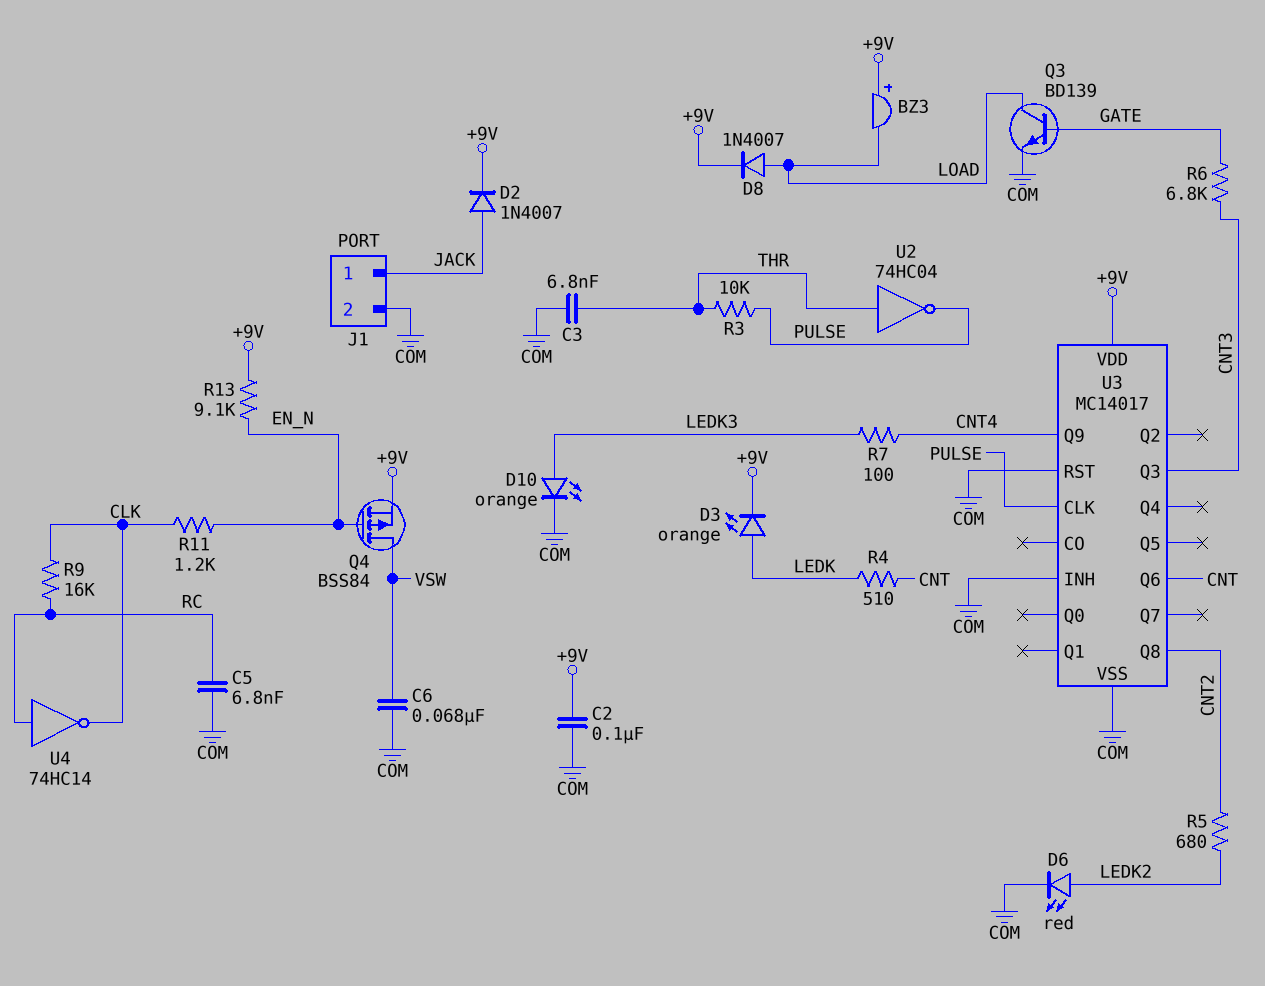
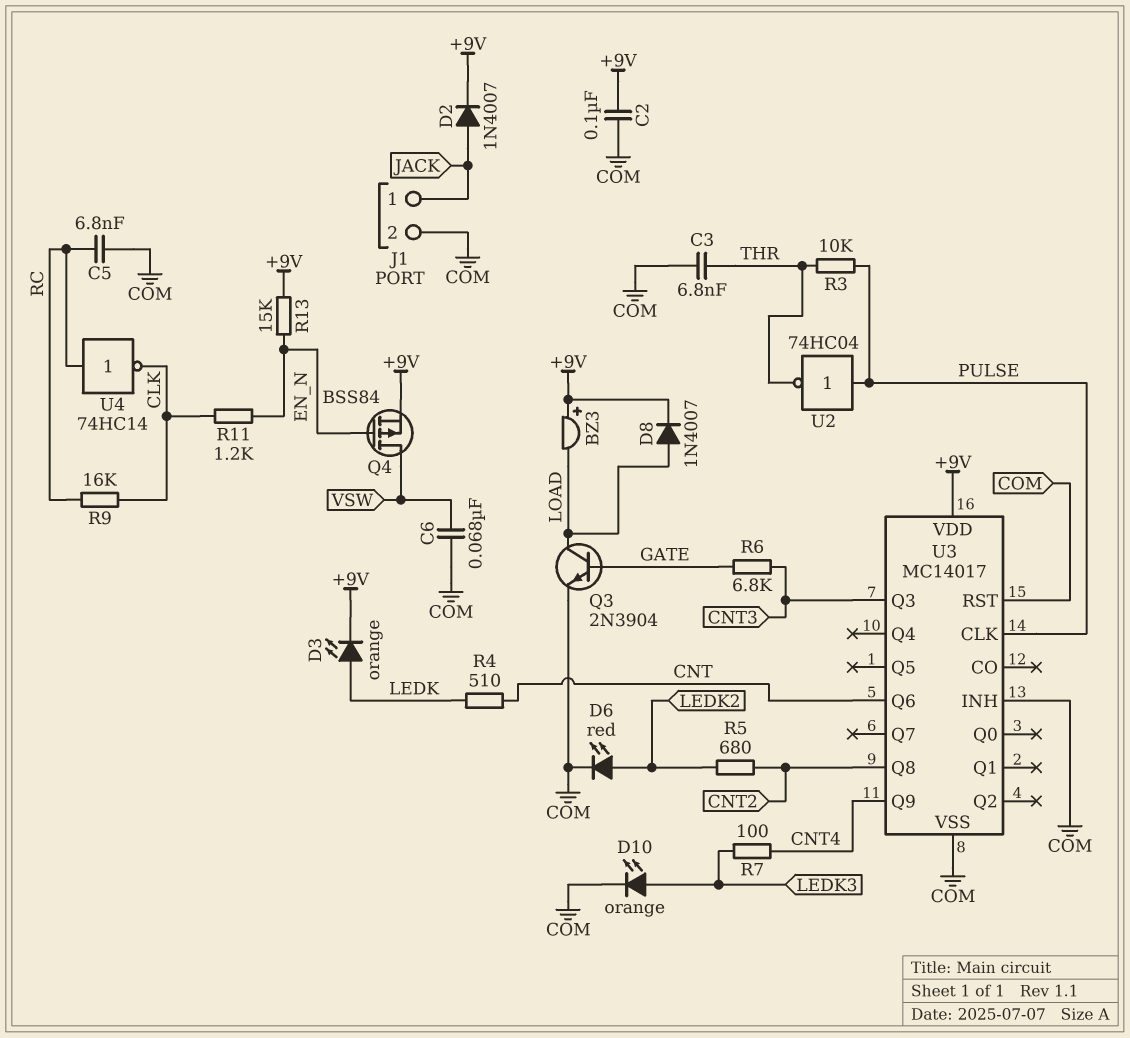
Q3: NPN BD139 (B GATE, C LOAD, E COM) -> NPN 2N3904 (B GATE, C LOAD, E COM)
R13: 9.1k (+9V, EN_N) -> 15k (+9V, EN_N)
U2: NOT 74HC04 (in THR, out PULSE) -> NOT 74HC04 (in PULSE, out THR)

